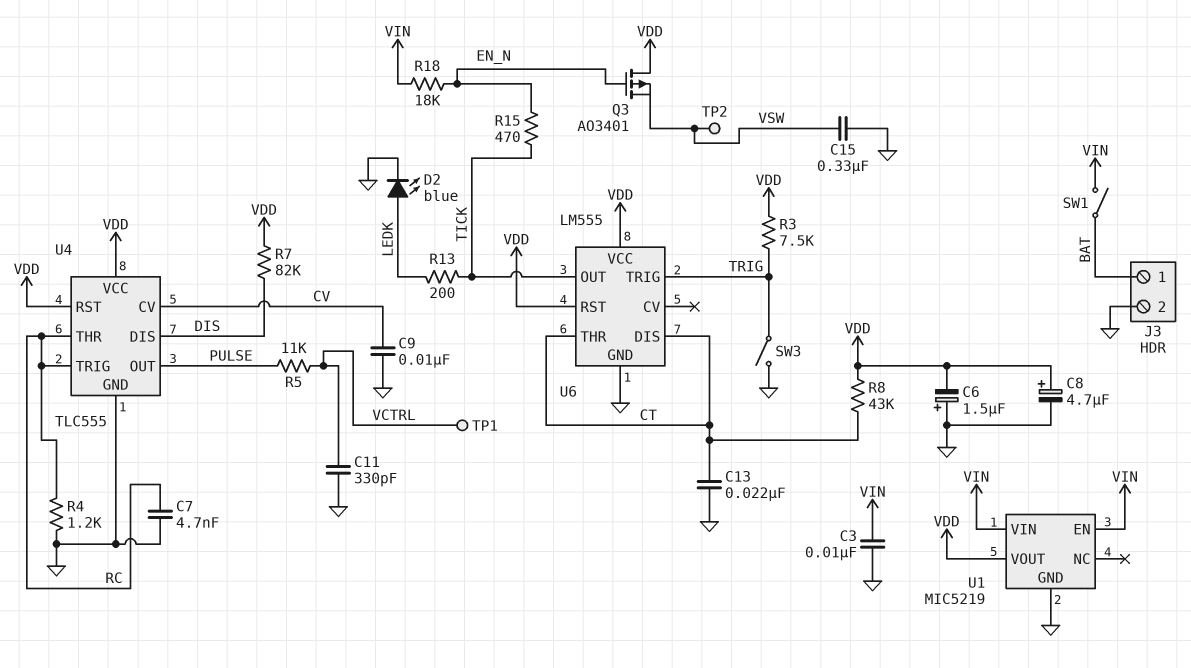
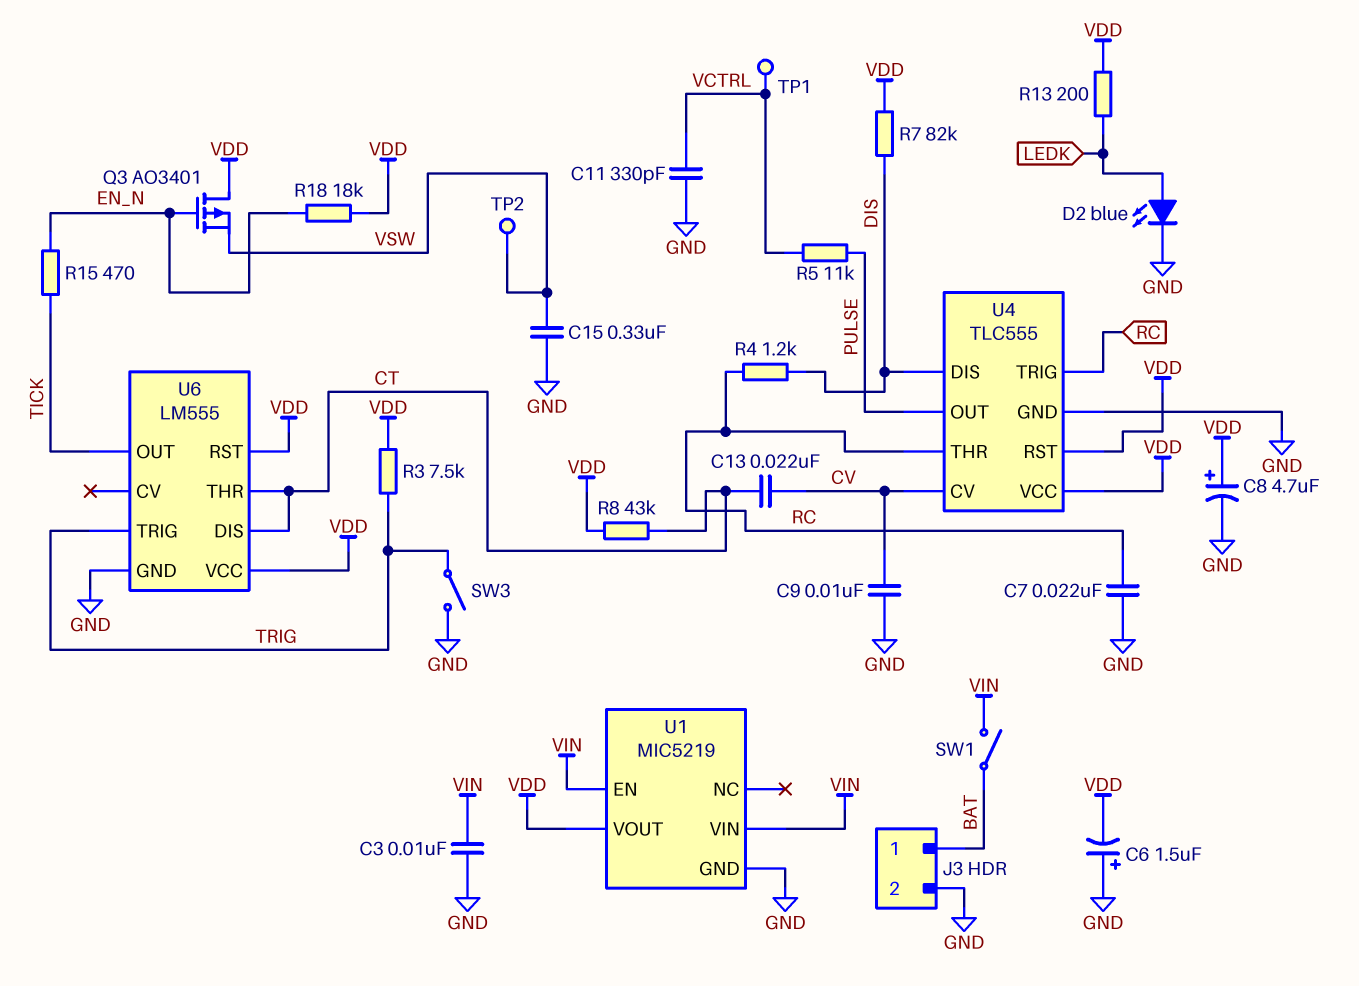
C7: 4.7nF (GND, RC) -> 22nF (GND, RC)
C13: 22nF (CT, GND) -> 22nF (CT, CV)
R4: 1.2k (GND, RC) -> 1.2k (DIS, RC)
R13: 200 (LEDK, TICK) -> 200 (LEDK, VDD)
R18: 18k (EN_N, VIN) -> 18k (EN_N, VDD)

